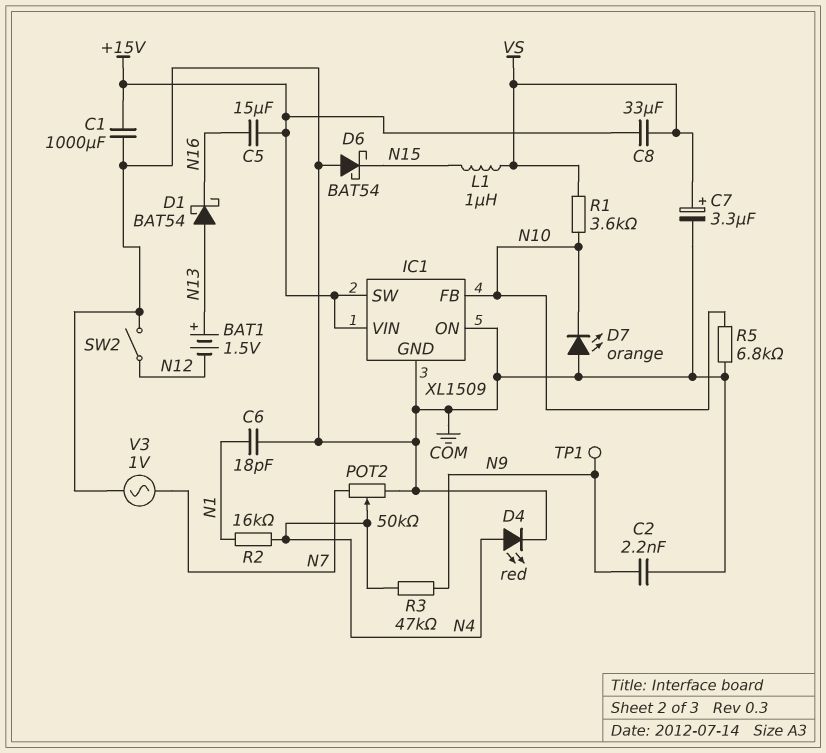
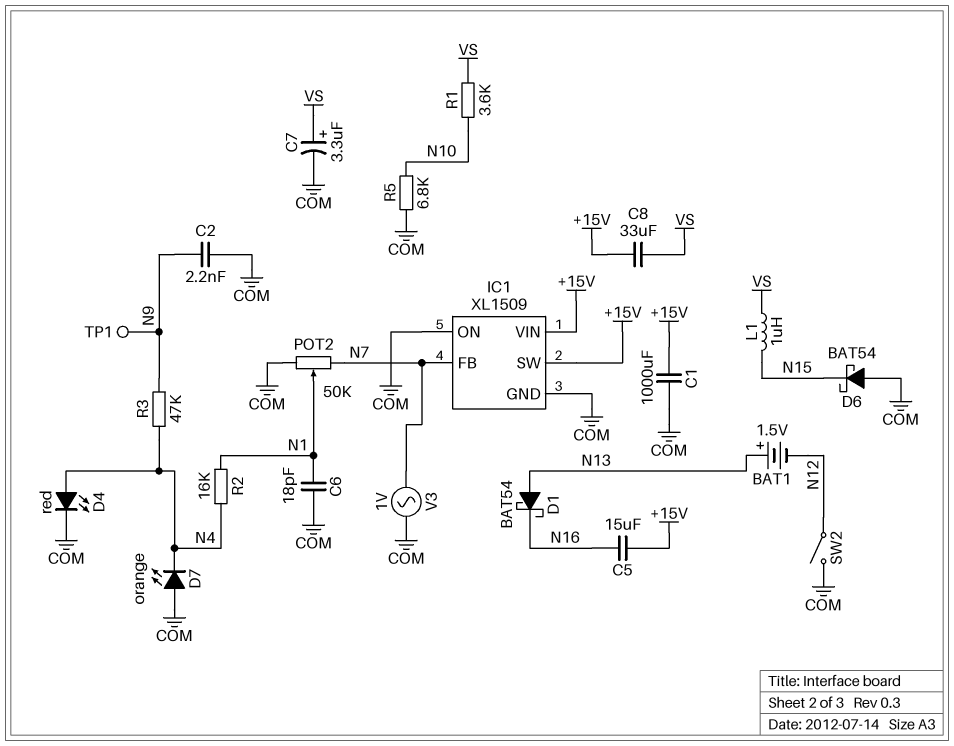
D7: LED orange (A COM, K N10) -> LED orange (A COM, K N4)
IC1 pin FB: N10 -> N7
POT2: 50k (COM, N7, wiper N4) -> 50k (COM, N7, wiper N1)

